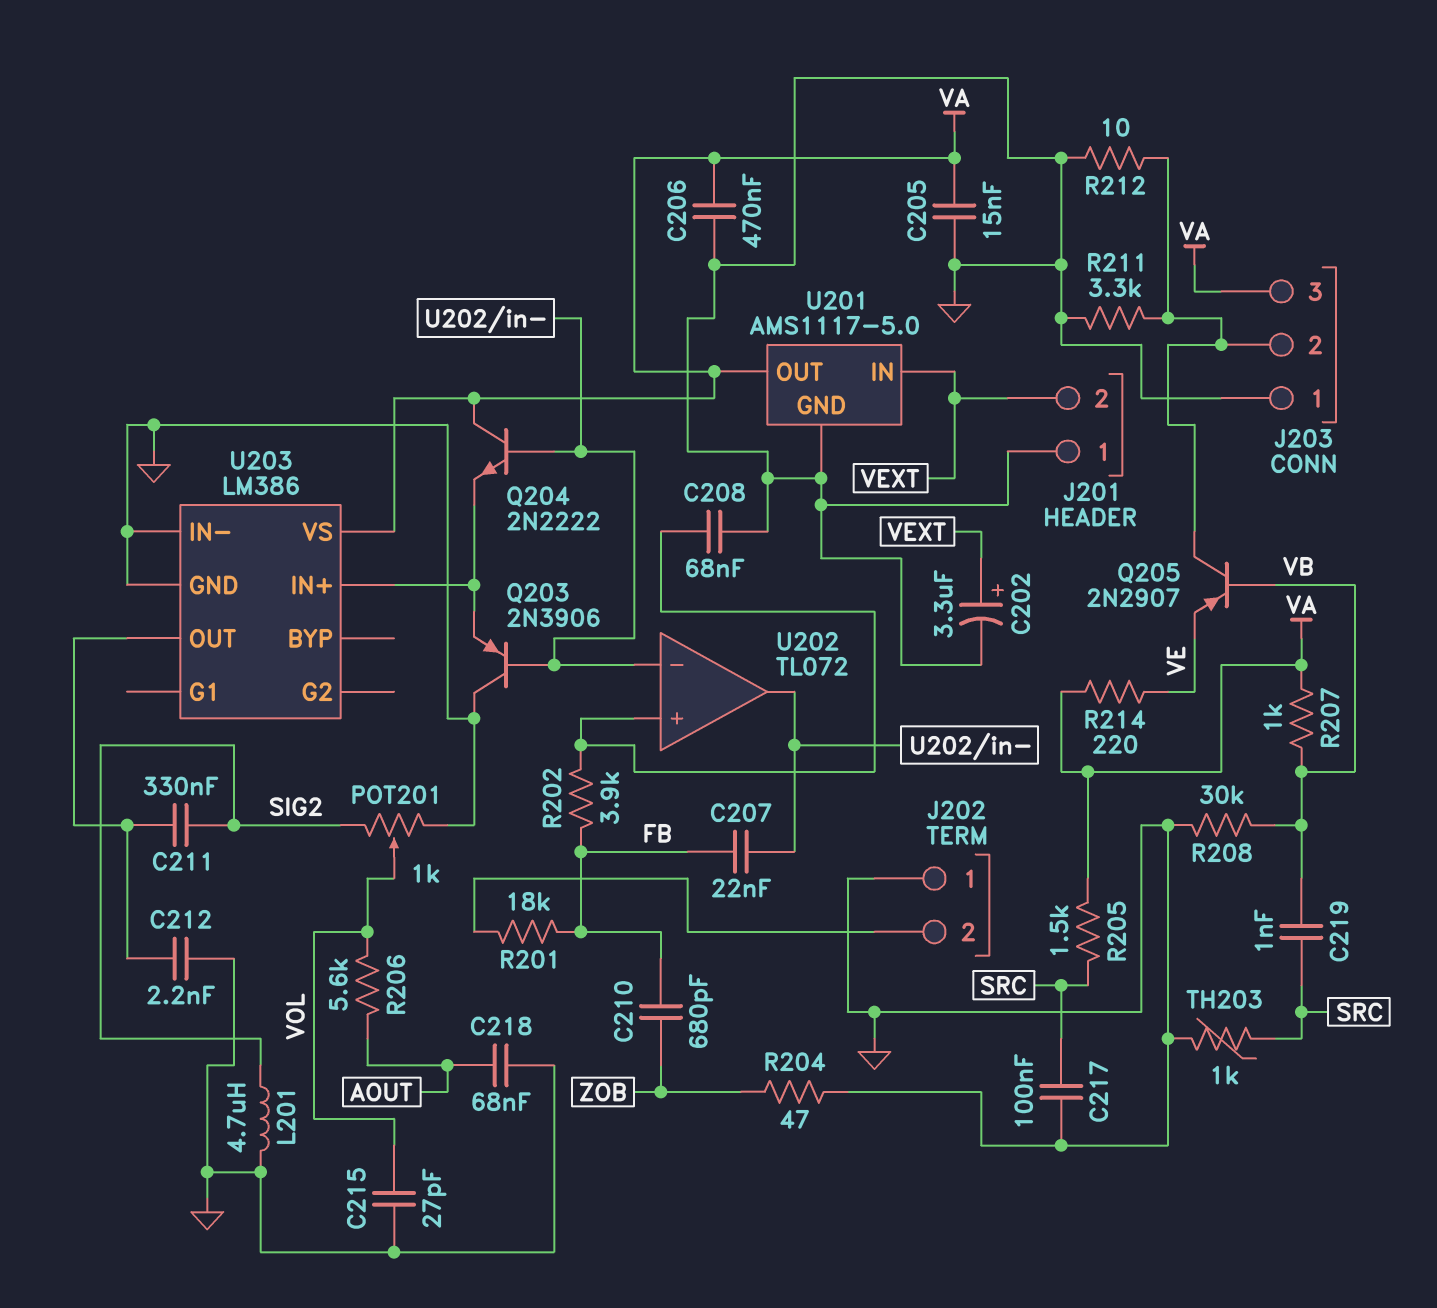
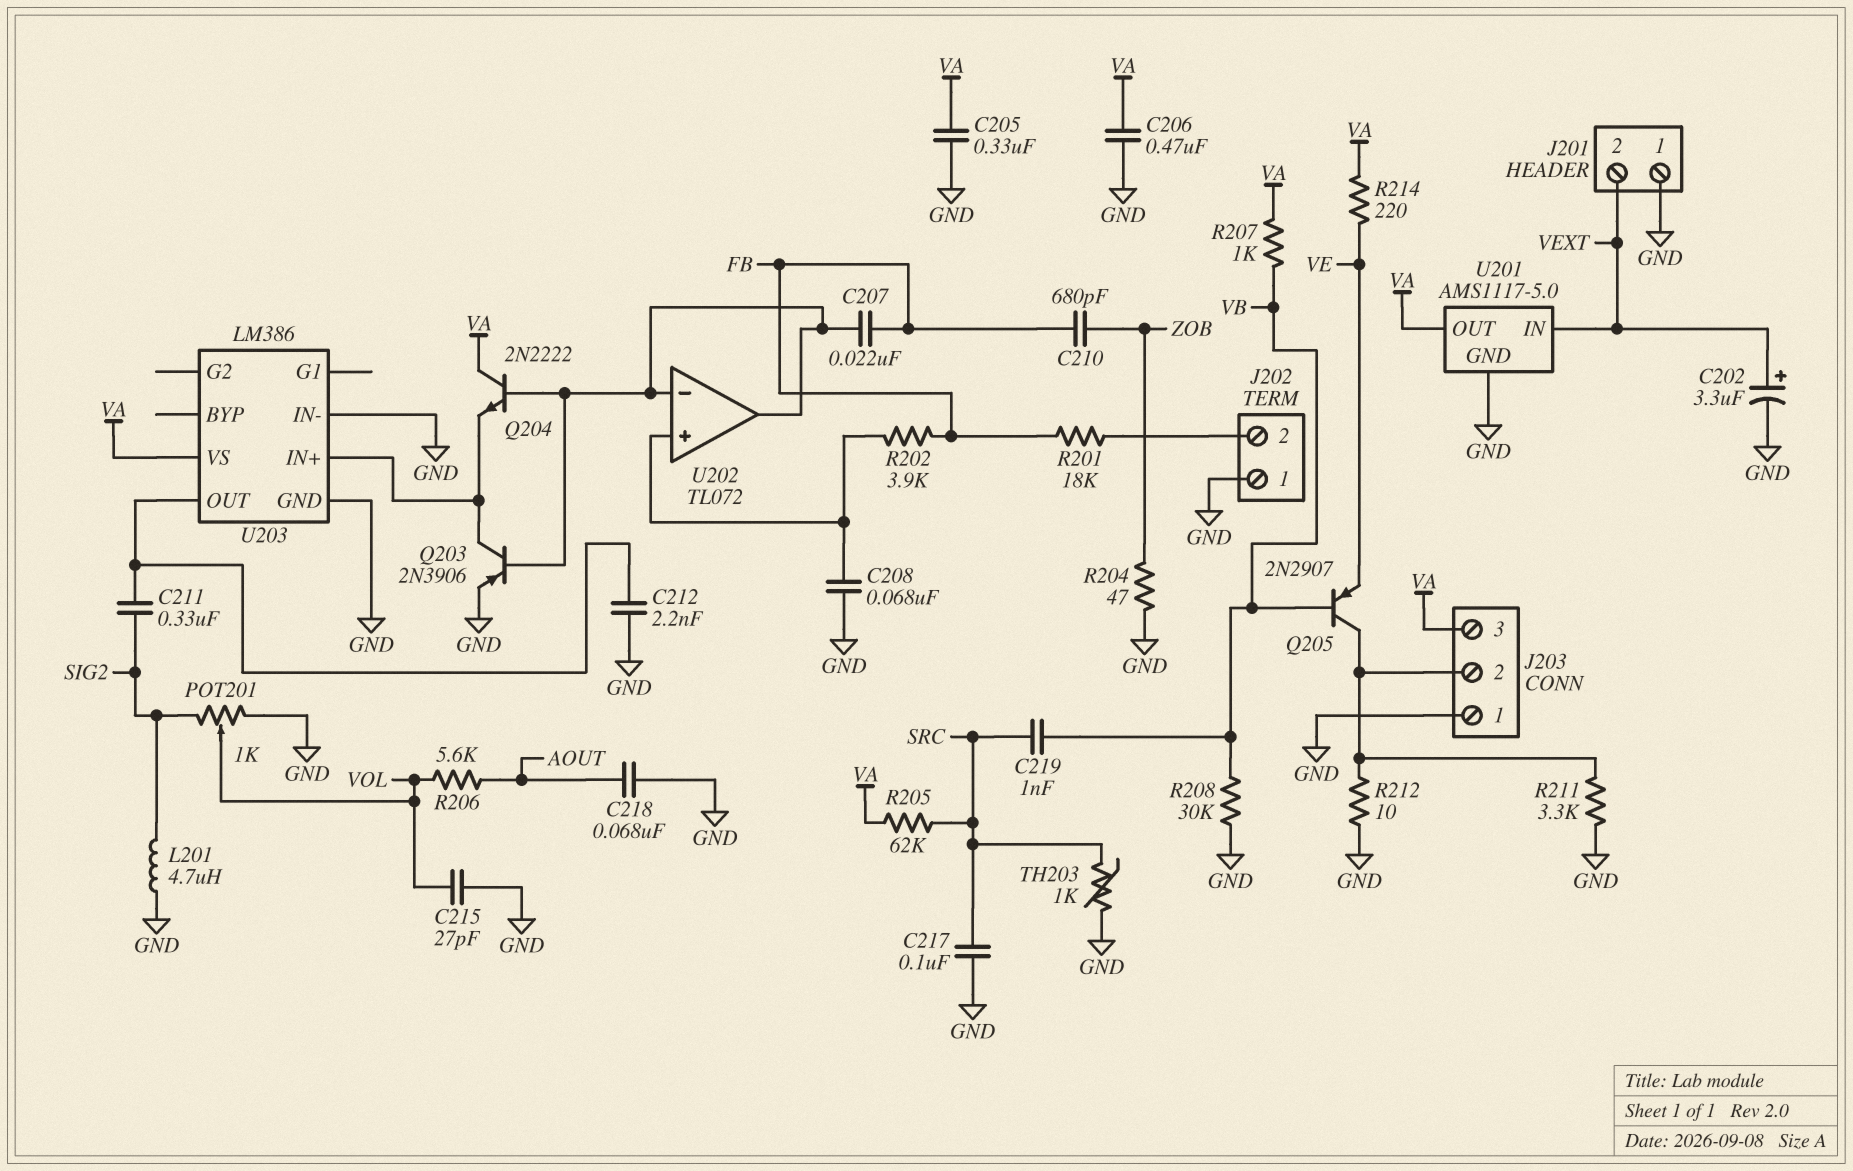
C205: 15nF (GND, VA) -> 330nF (GND, VA)
Q203: PNP 2N3906 (B U202/in-, C GND, E U203/IN+) -> PNP 2N3906 (B U202/in-, C U203/IN+, E GND)
R205: 1.5k (SRC, VA) -> 62k (SRC, VA)

